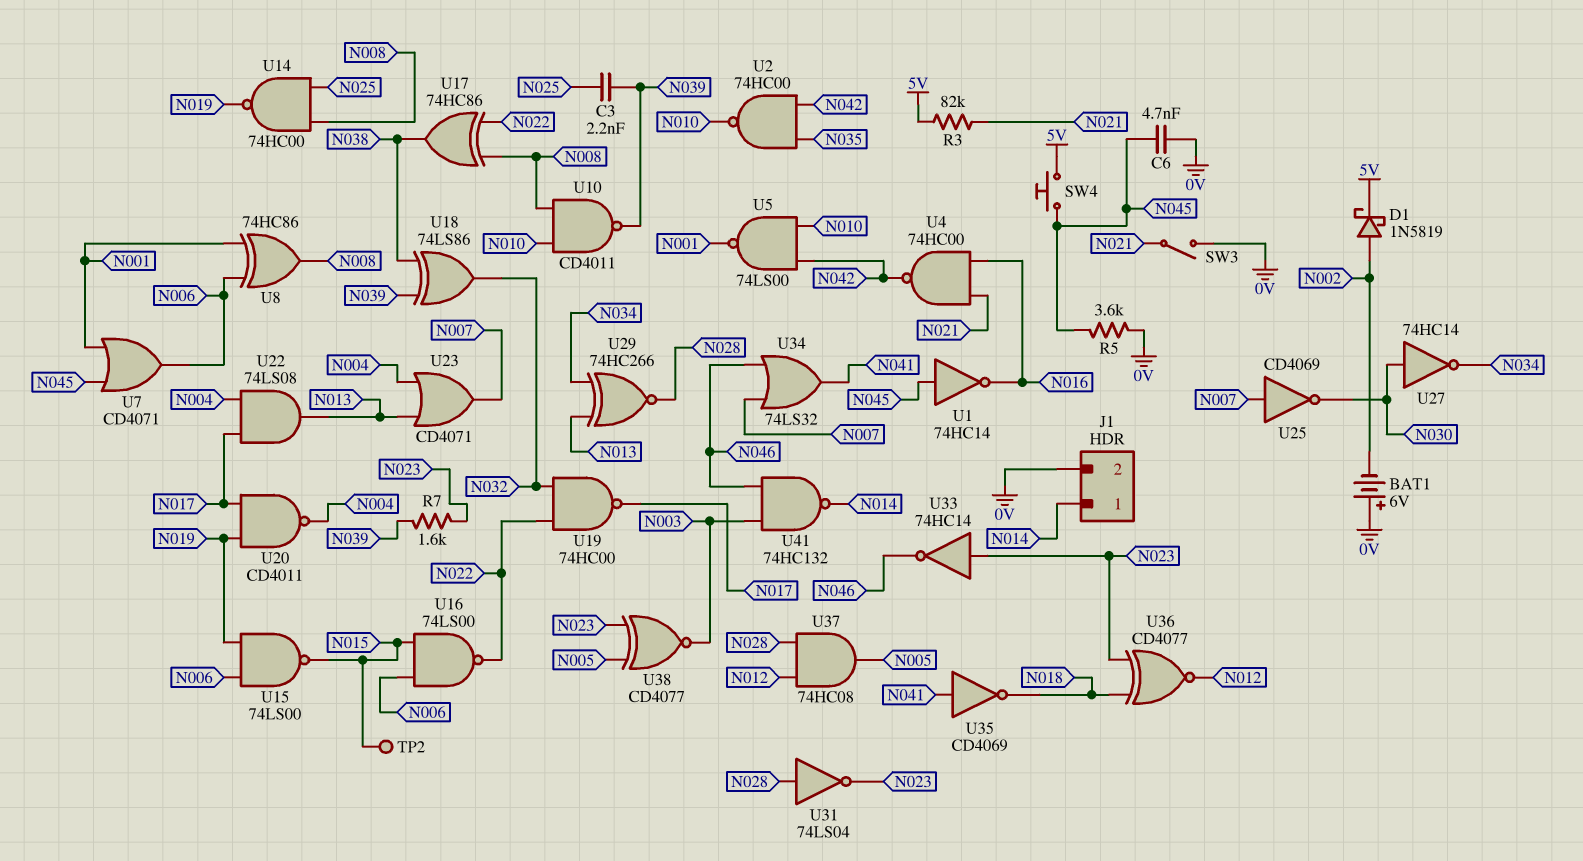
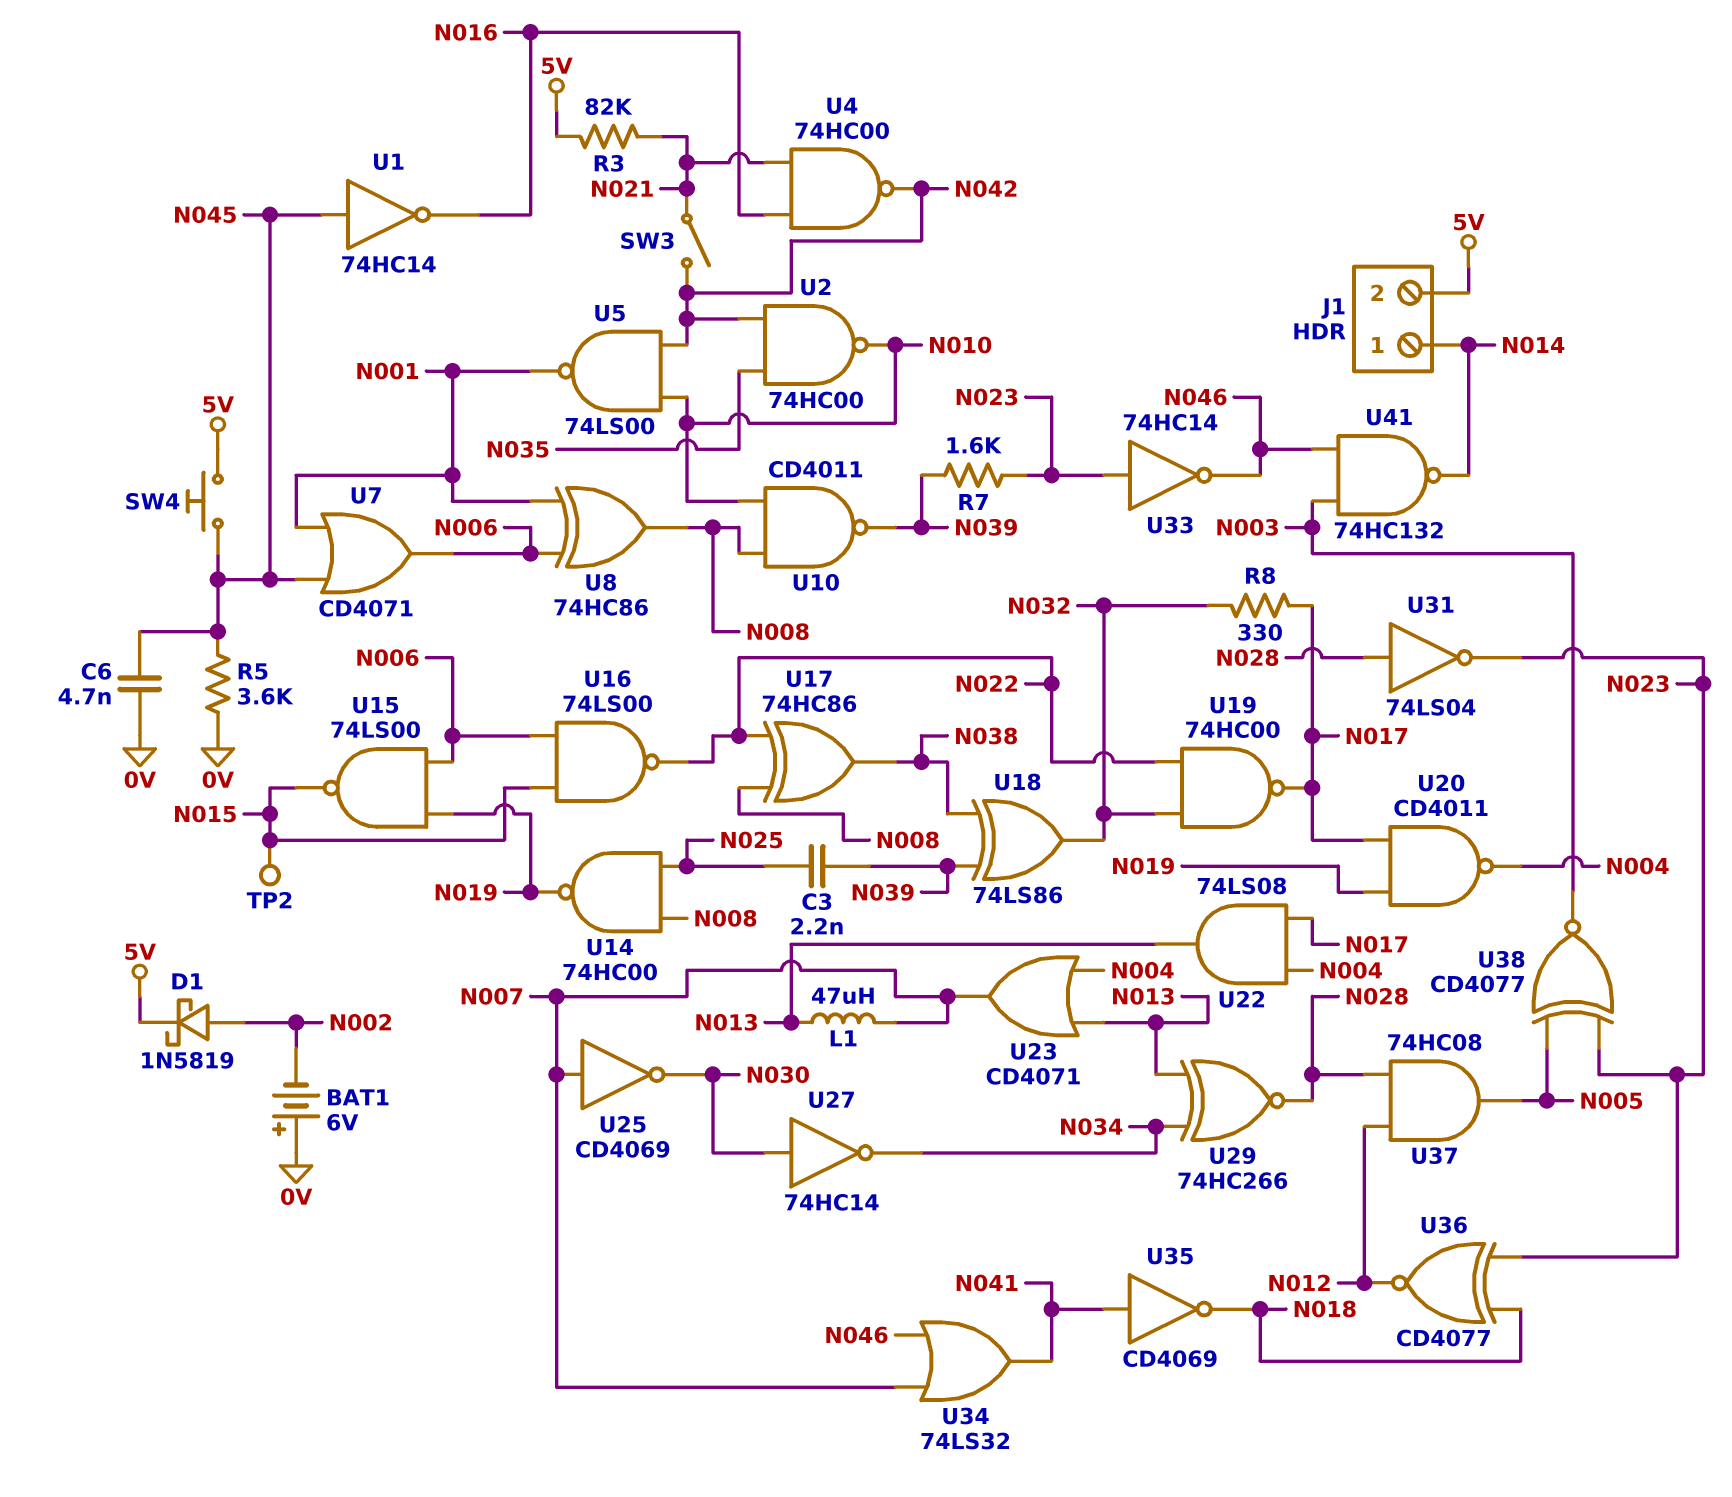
J1 pin 2: 0V -> 5V
L1: none -> 47uH (N007, N013)
R8: none -> 330 (N017, N032)
SW3: switch (0V, N021) -> switch (N021, N042)

